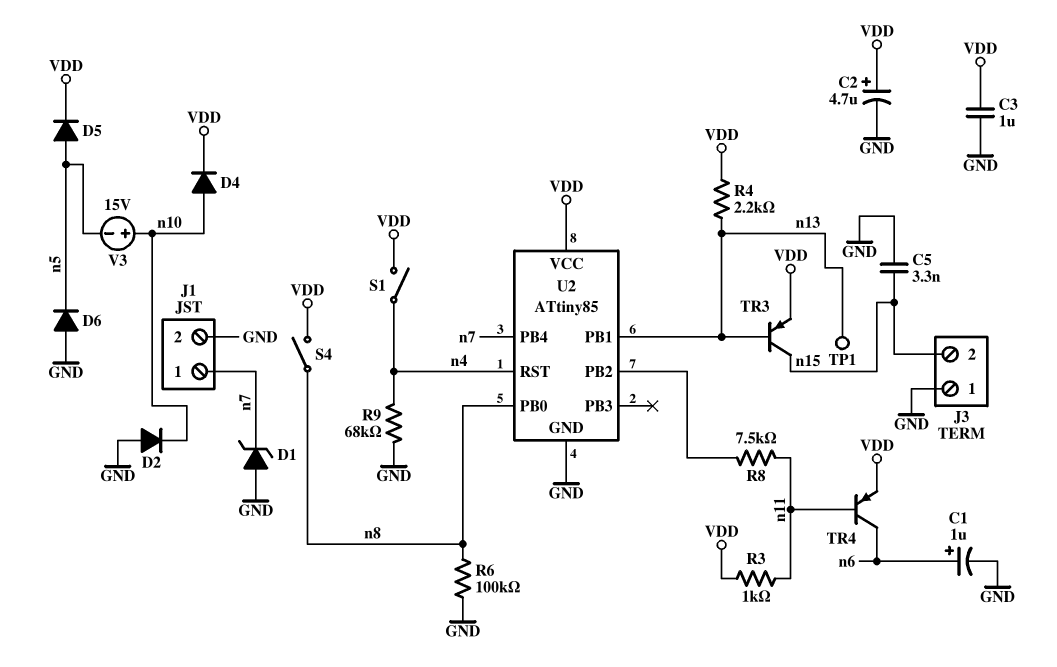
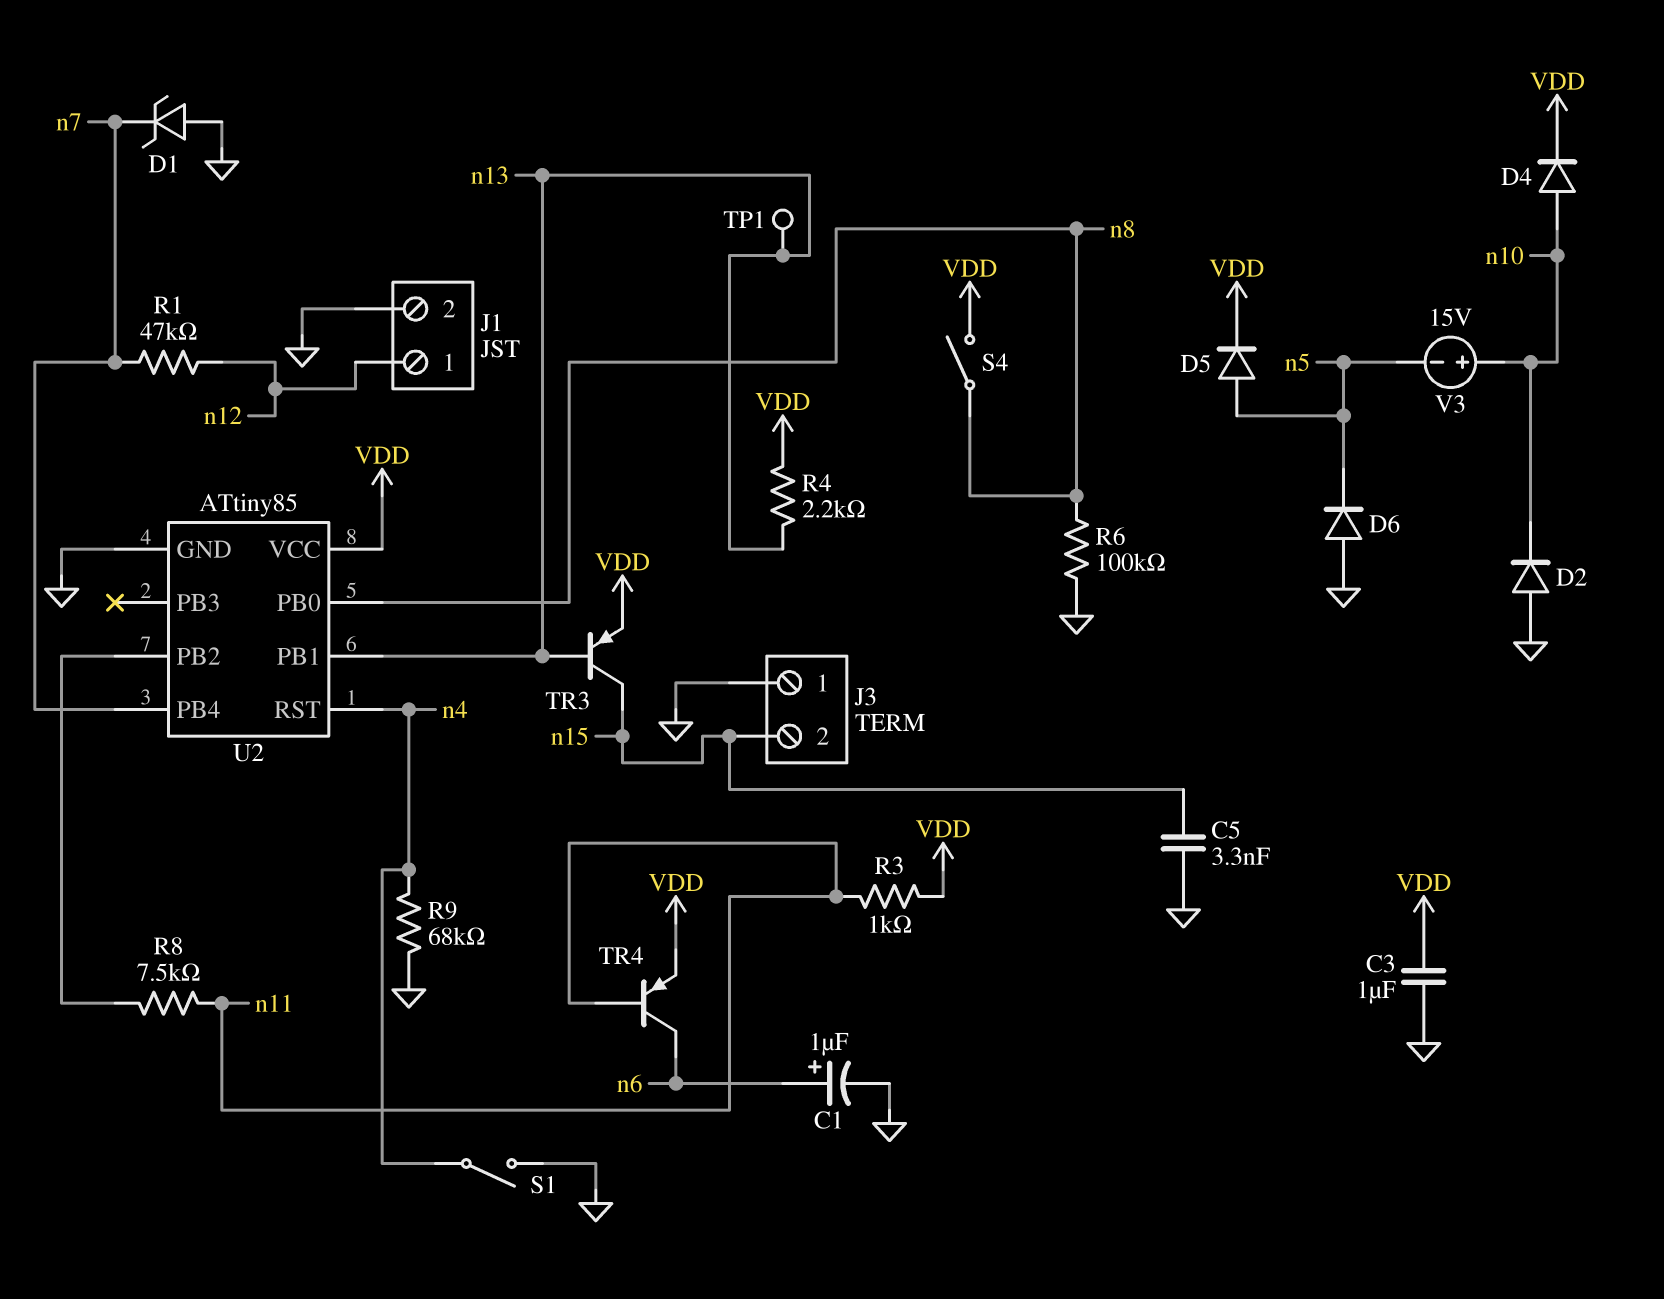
C2: 4.7uF (plus VDD, minus GND) -> none
J1 pin 1: n7 -> n12
R1: none -> 47k (n7, n12)
S1: switch (VDD, n4) -> switch (GND, n4)

